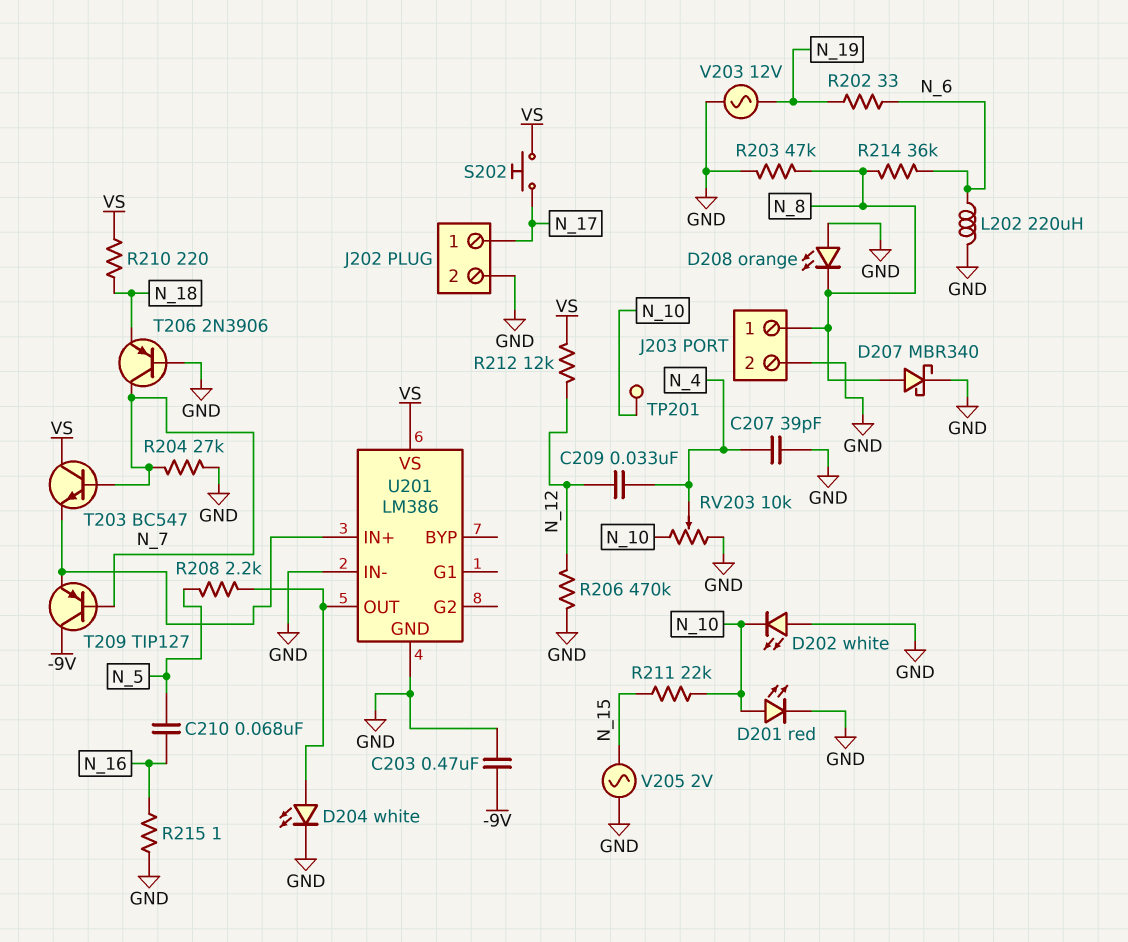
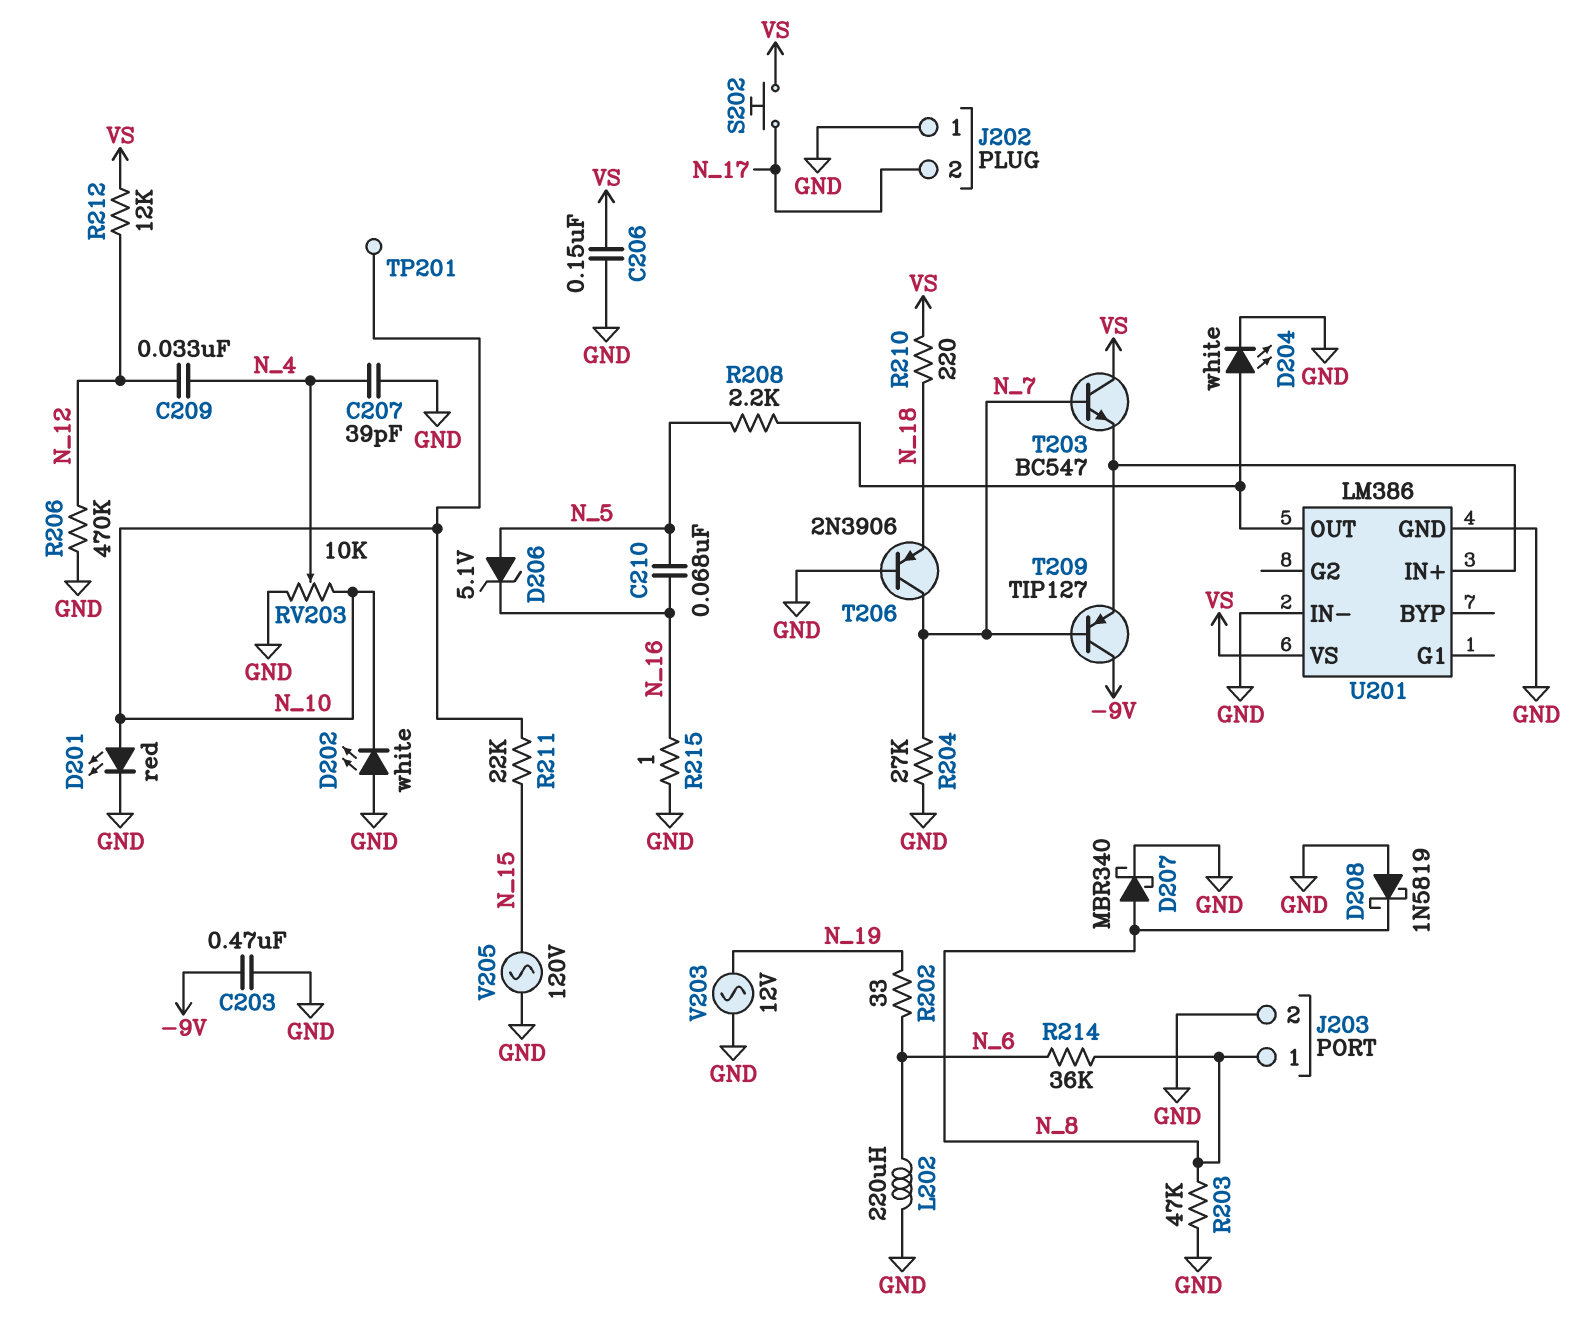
C206: none -> 150nF (GND, VS)
D206: none -> zener 5.1V (A N_5, K N_16)
D208: LED orange (A GND, K N_8) -> schottky 1N5819 (A GND, K N_8)
J202 pin 1: N_17 -> GND
J202 pin 2: GND -> N_17
V205: AC 2V (GND, N_15) -> AC 120V (GND, N_15)

